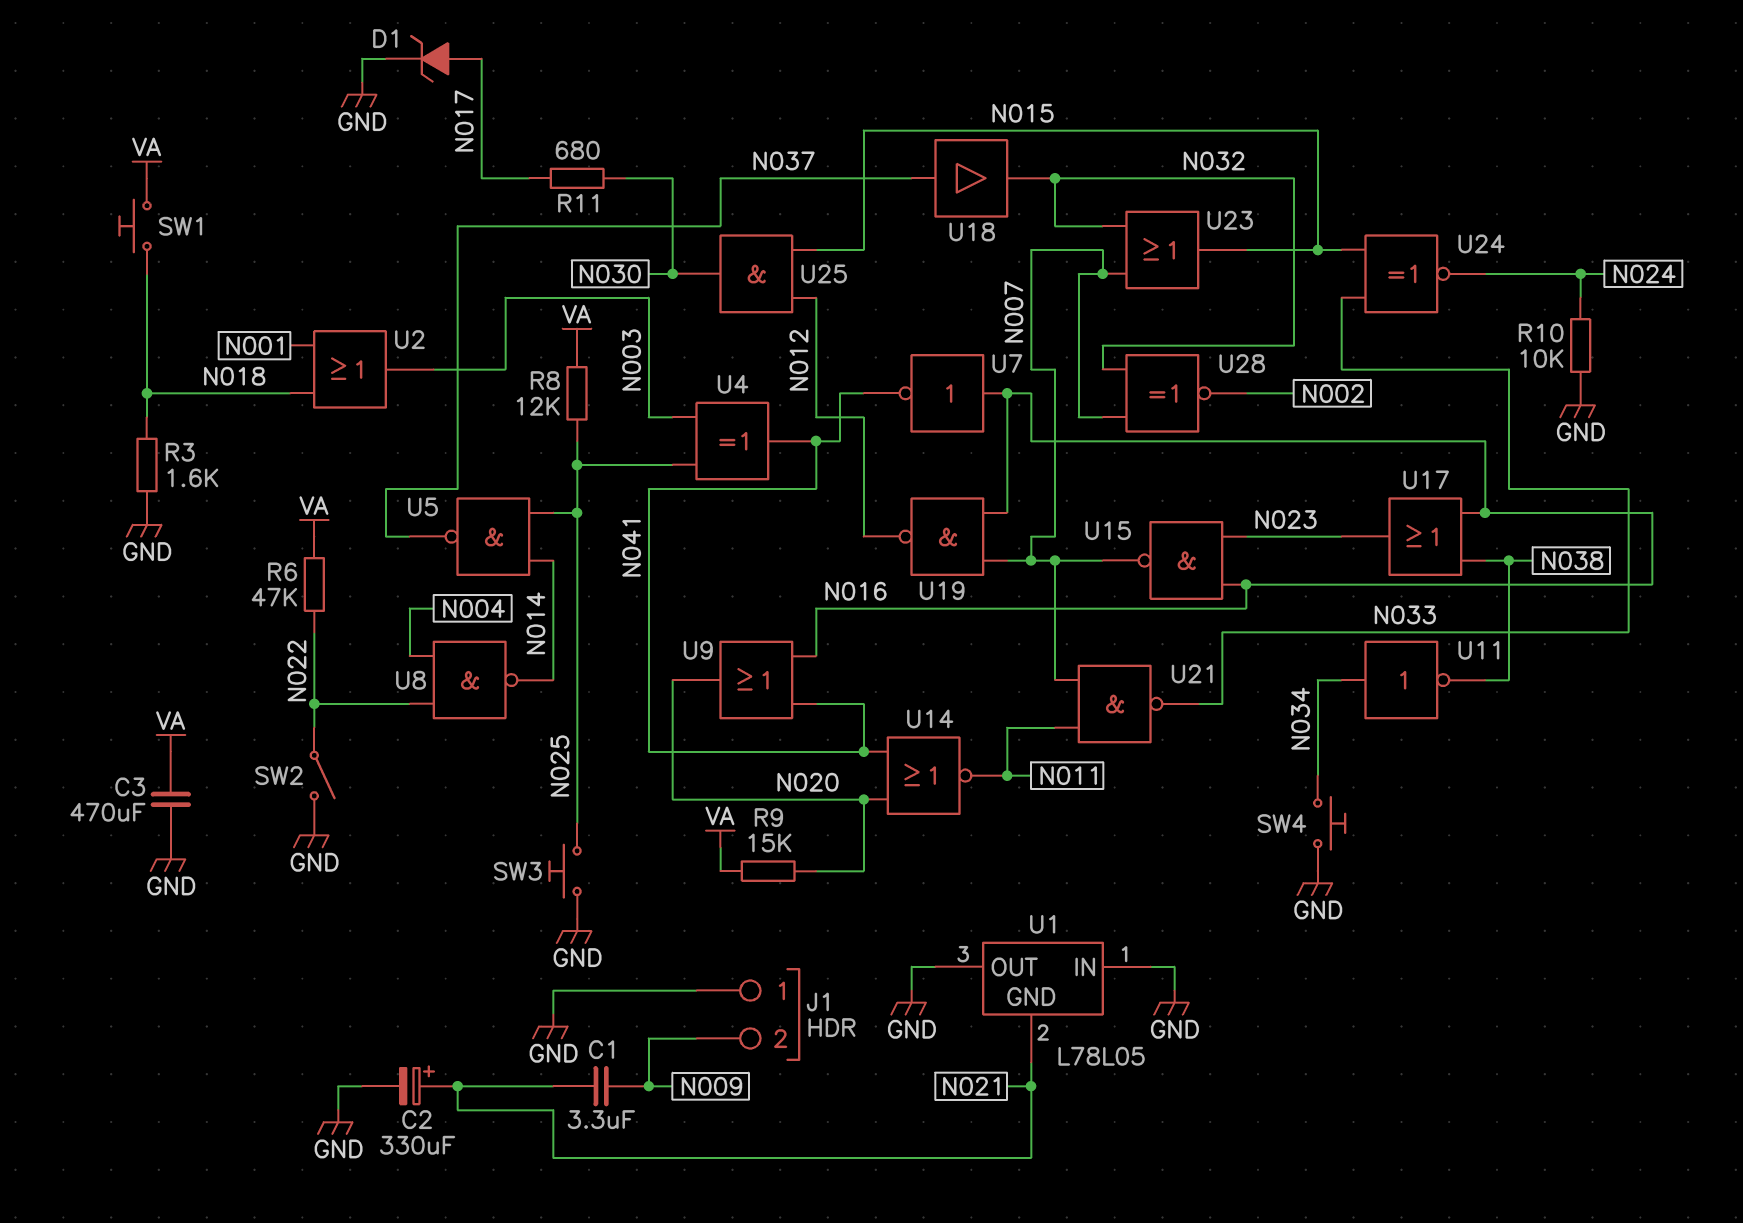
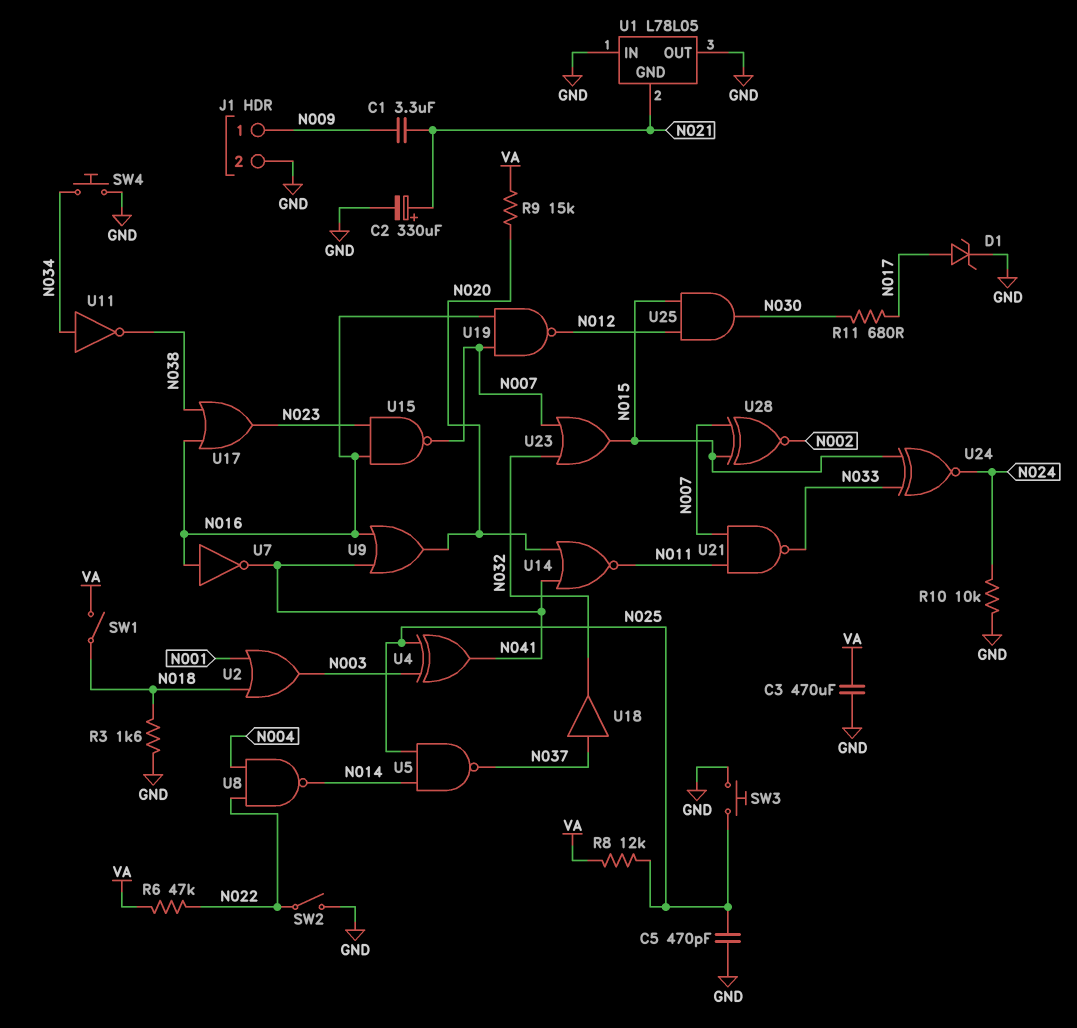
C5: none -> 470pF (GND, N025)
J1 pin 1: GND -> N009
J1 pin 2: N009 -> GND
SW1: button (N018, VA) -> switch (N018, VA)
U28: XNOR (in N007, in N032, out N002) -> XNOR (in N007, in N015, out N002)

